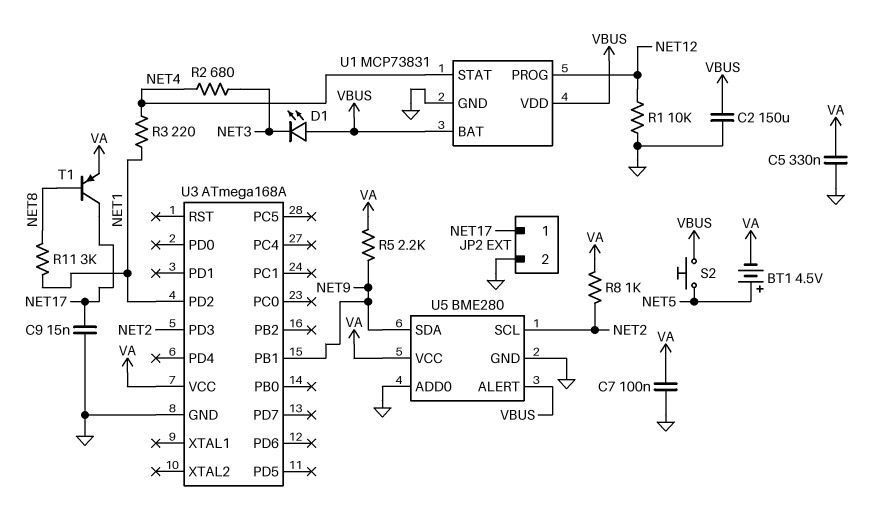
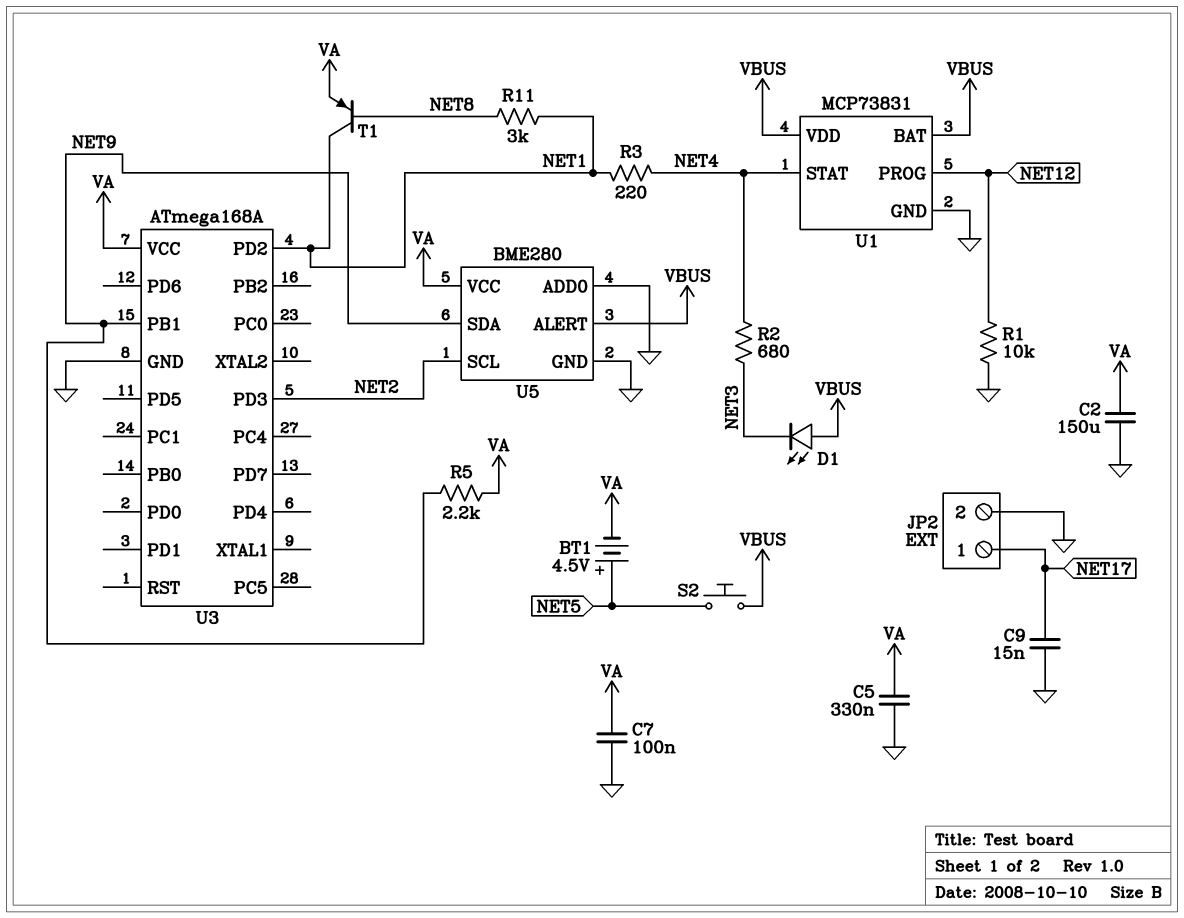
C2: 150uF (GND, VBUS) -> 150uF (GND, VA)
R8: 1k (NET2, VA) -> none
T1: PNP (B NET8, C NET17, E VA) -> PNP (B NET8, C NET1, E VA)

